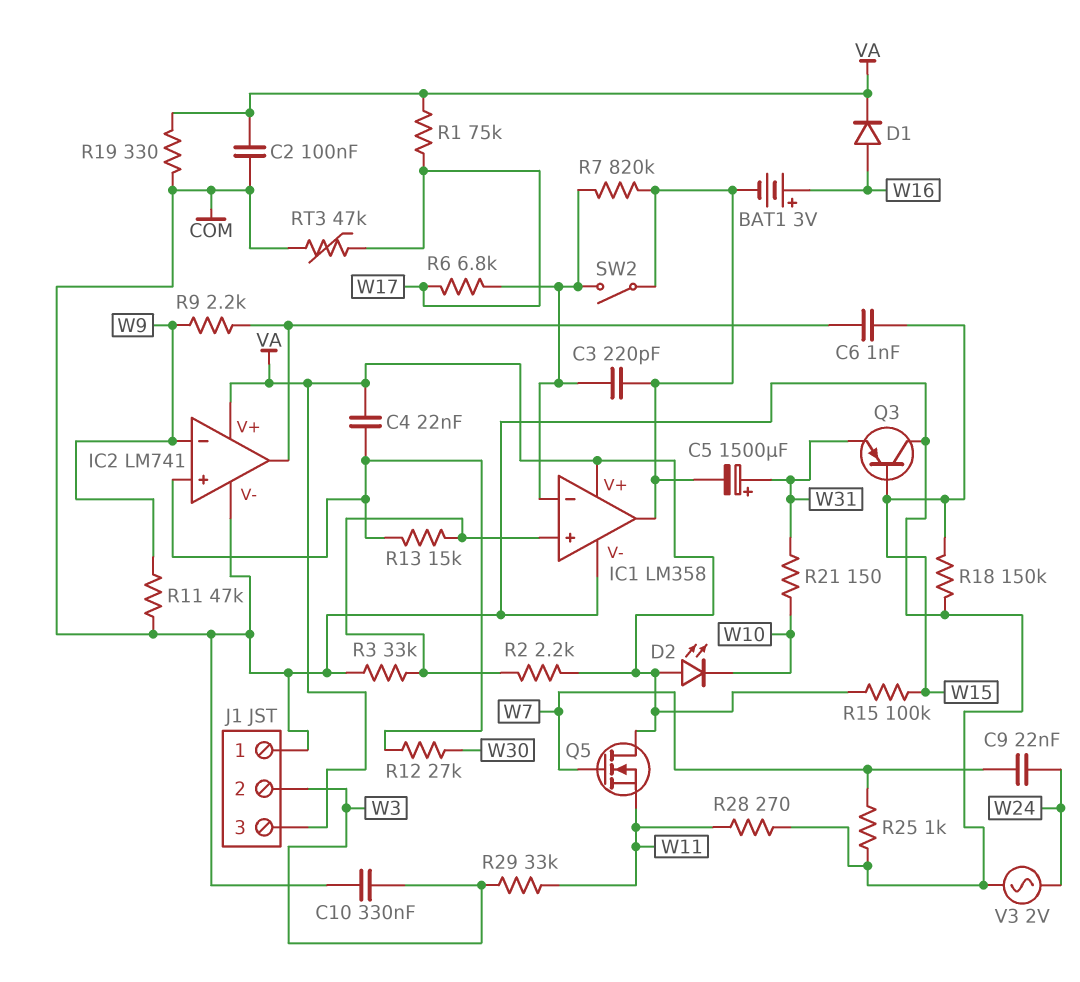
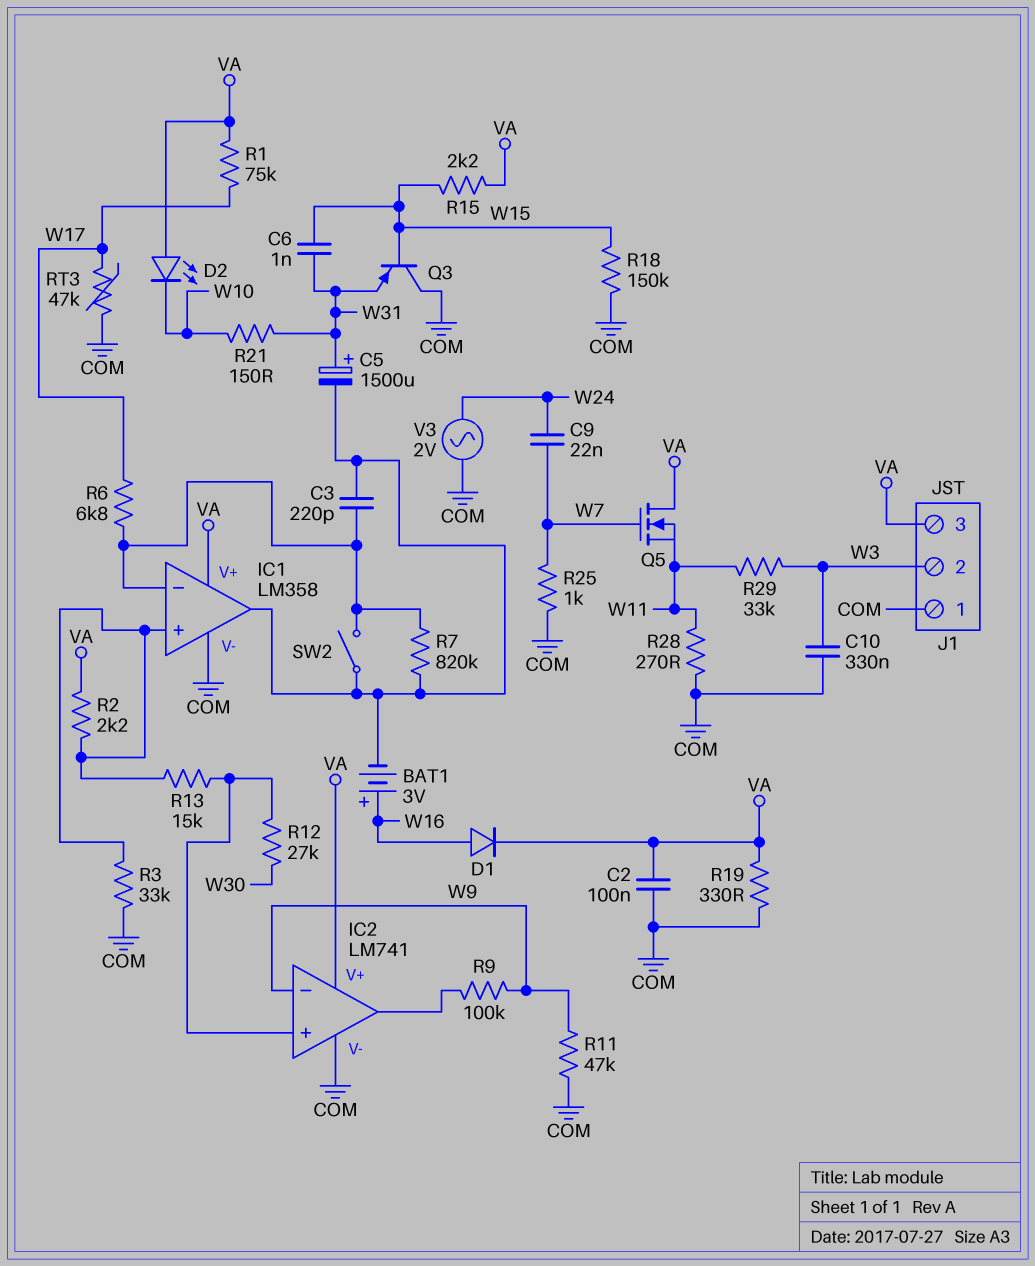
C4: 22nF (IC2/in+, VA) -> none
C6: 1nF (IC2/out, W15) -> 1nF (W15, W31)
R9: 2.2k (IC2/out, W9) -> 100k (IC2/out, W9)
R15: 100k (VA, W15) -> 2.2k (VA, W15)

